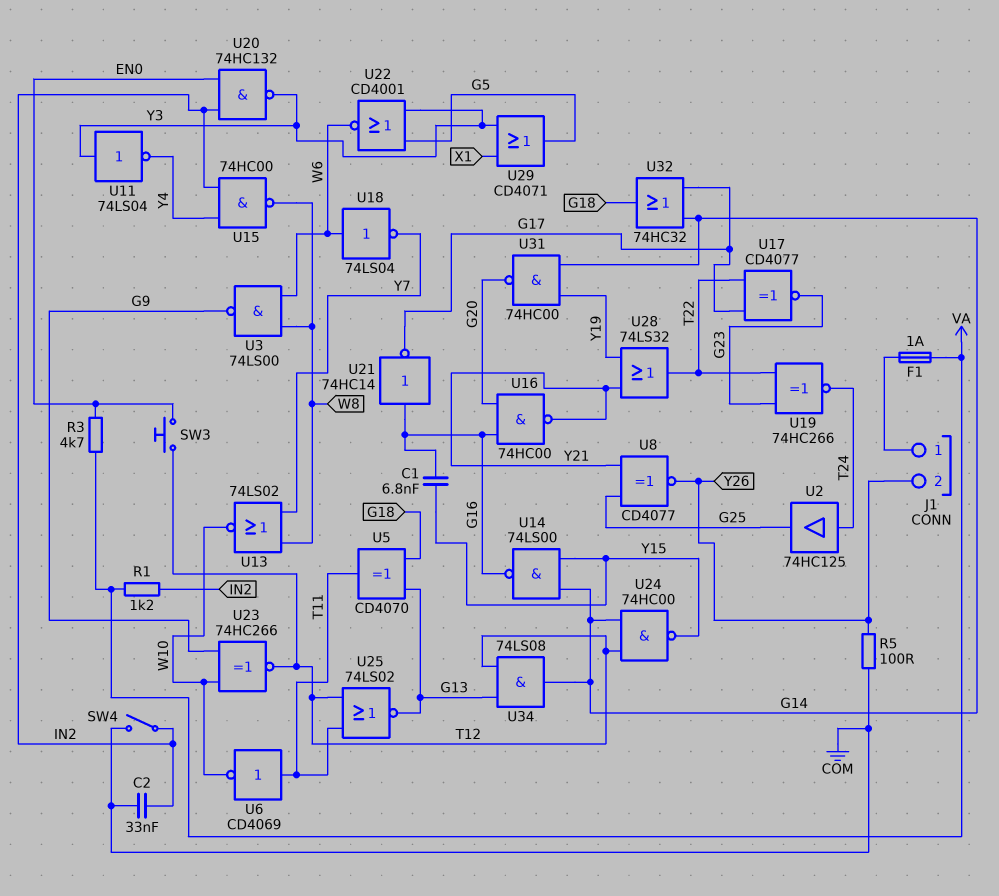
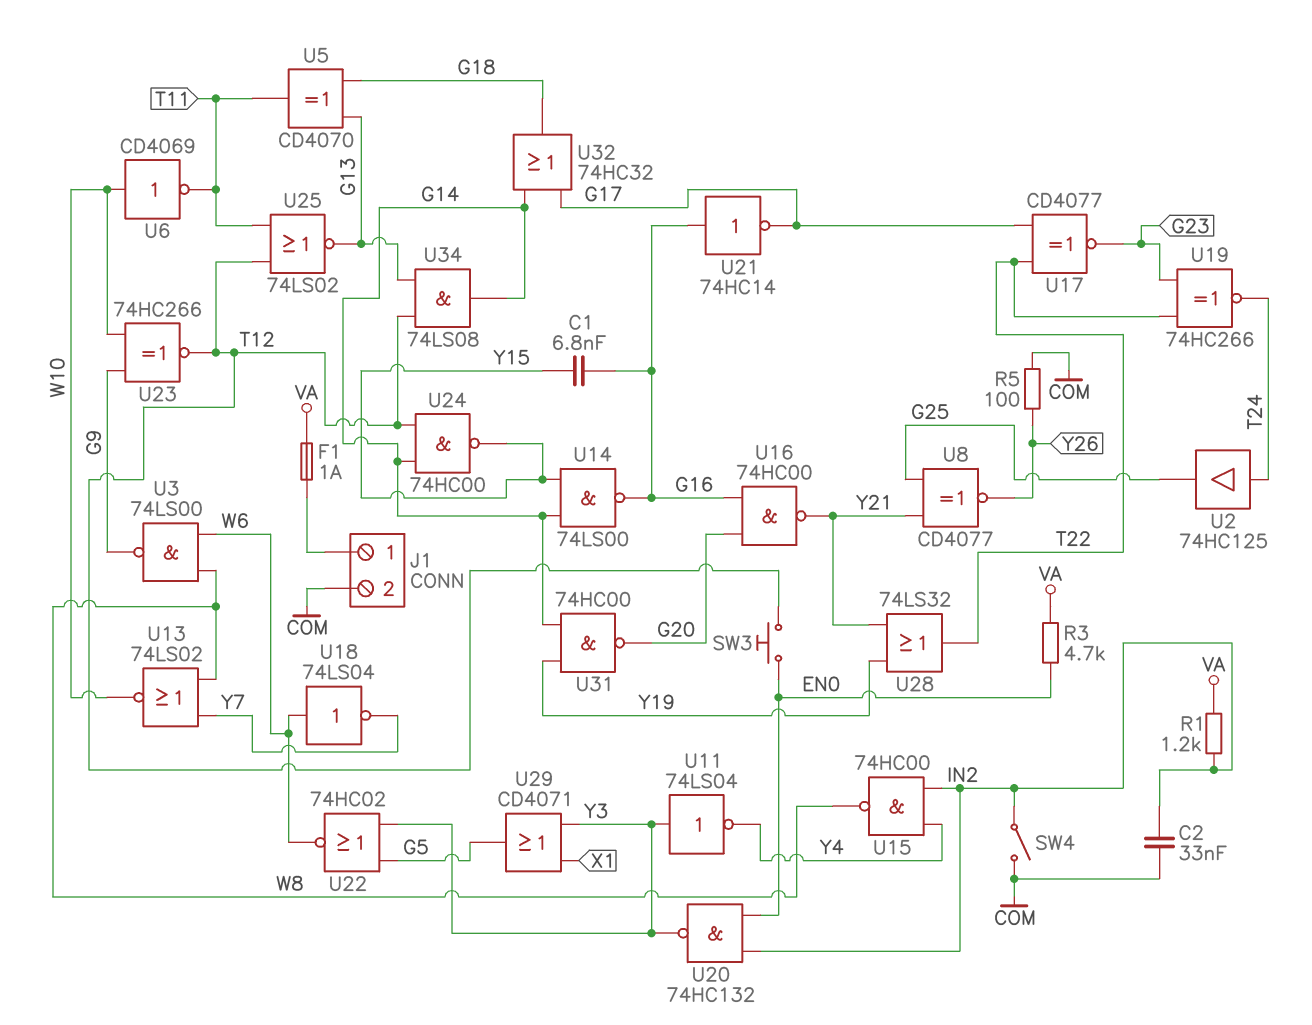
J1 pin 2: Y26 -> COM
U6: NOT CD4069 (in T11, out W10) -> NOT CD4069 (in W10, out T11)
U22: NOR CD4001 (in G5, in Y3, out W6) -> NOR 74HC02 (in G5, in Y3, out W6)

